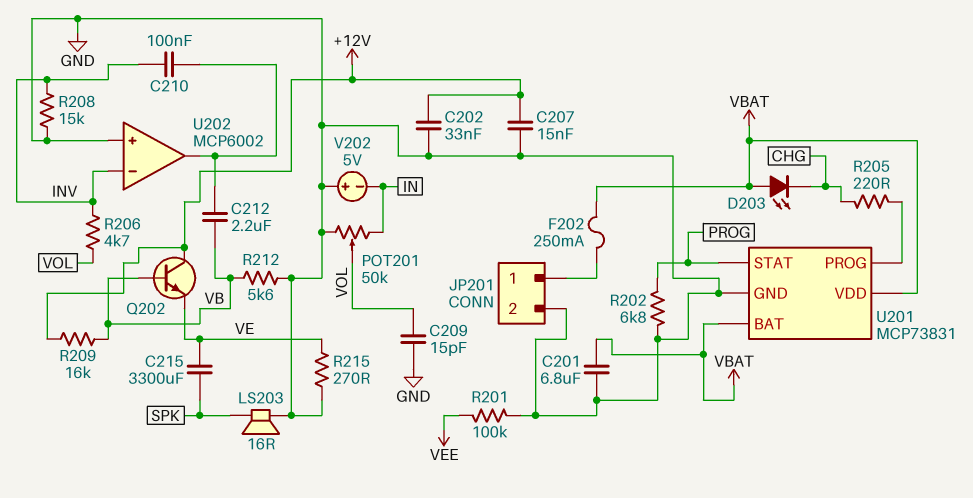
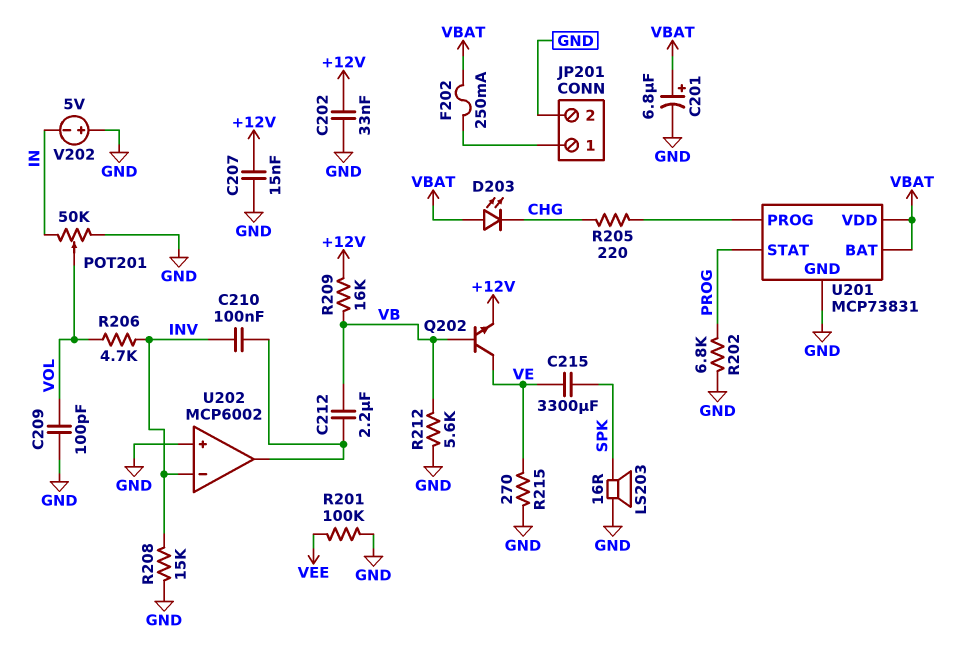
C201: 6.8uF (GND, VBAT) -> 6.8uF (plus VBAT, minus GND)
C209: 15pF (GND, VOL) -> 100pF (GND, VOL)
Q202: NPN (B VB, C +12V, E VE) -> NPN (B VB, C VE, E +12V)

